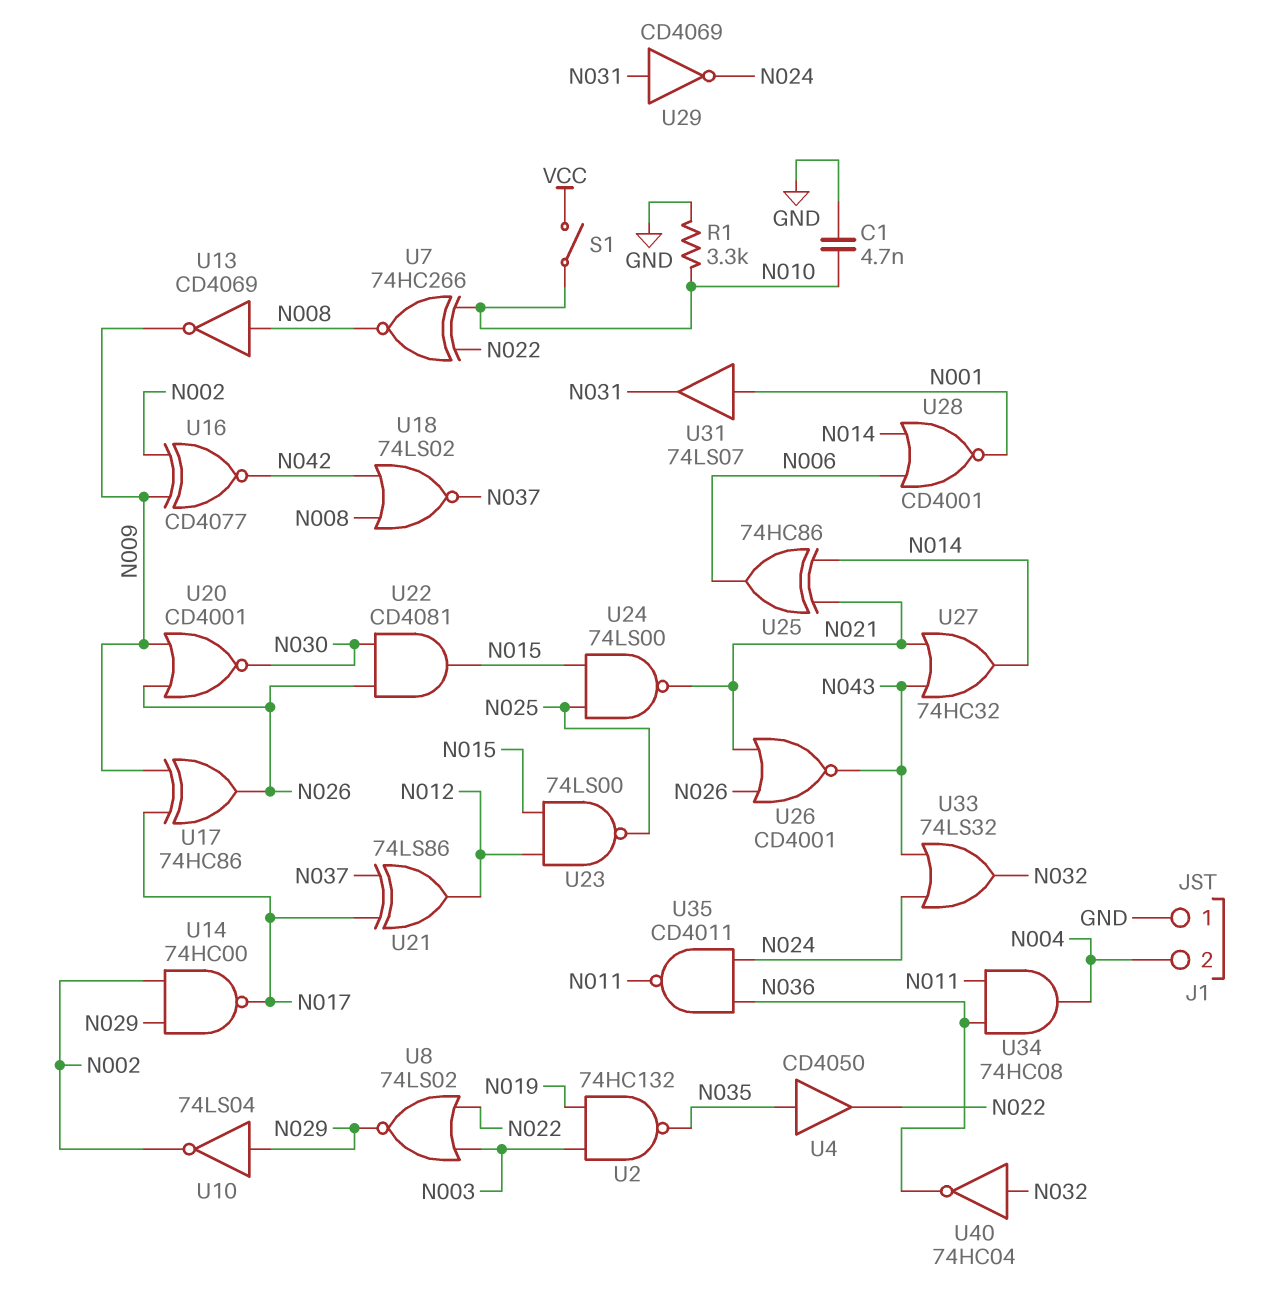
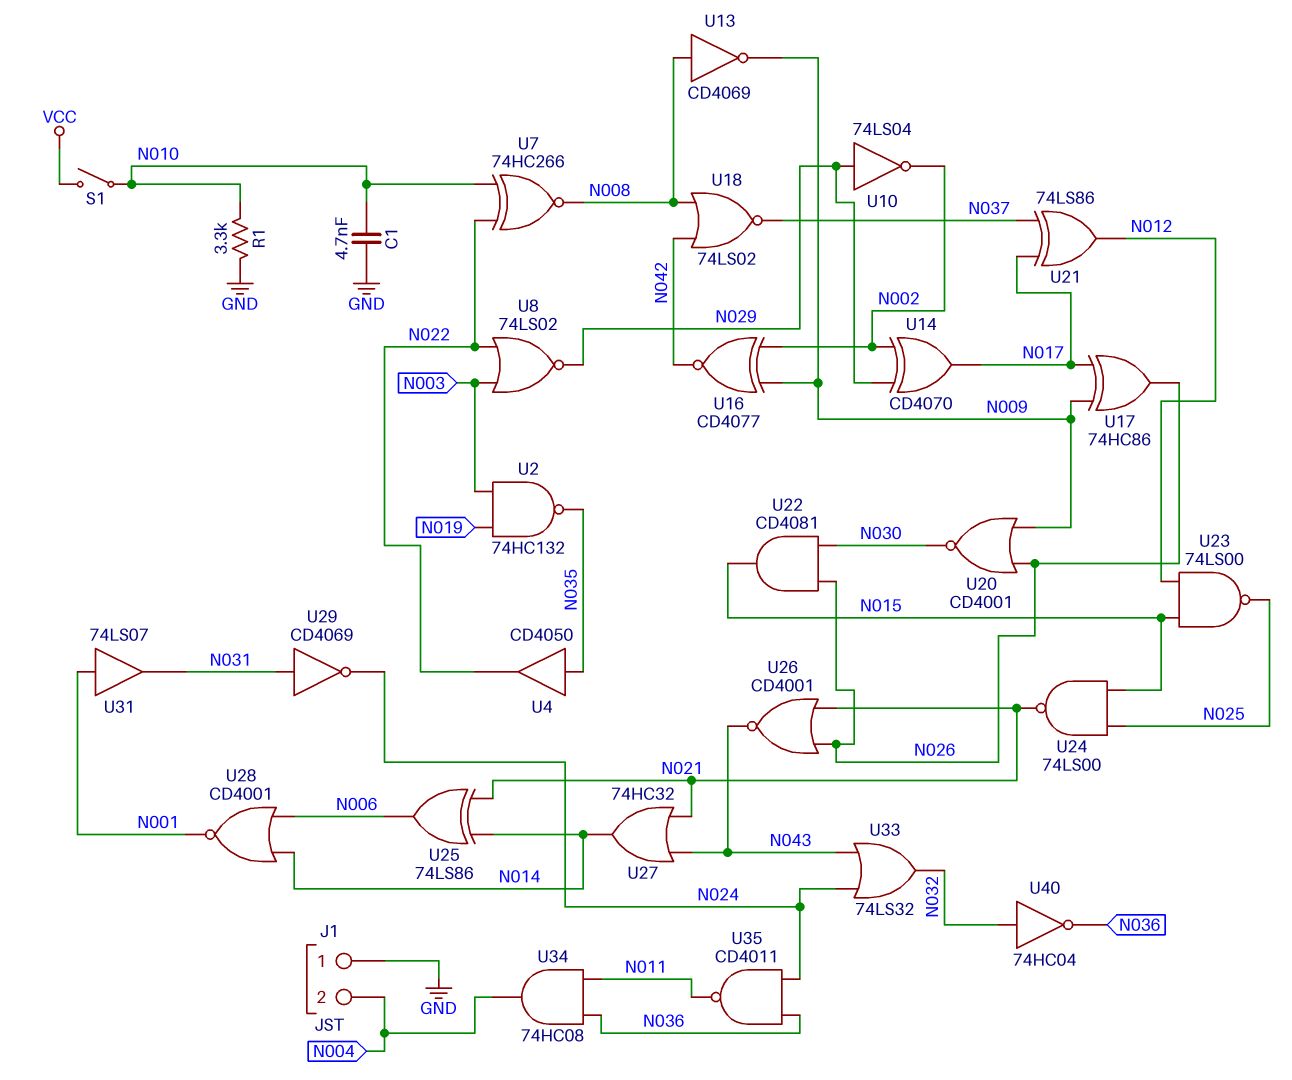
U14: NAND 74HC00 (in N002, in N029, out N017) -> XOR CD4070 (in N002, in N029, out N017)
U25: XOR 74HC86 (in N014, in N021, out N006) -> XOR 74LS86 (in N014, in N021, out N006)

